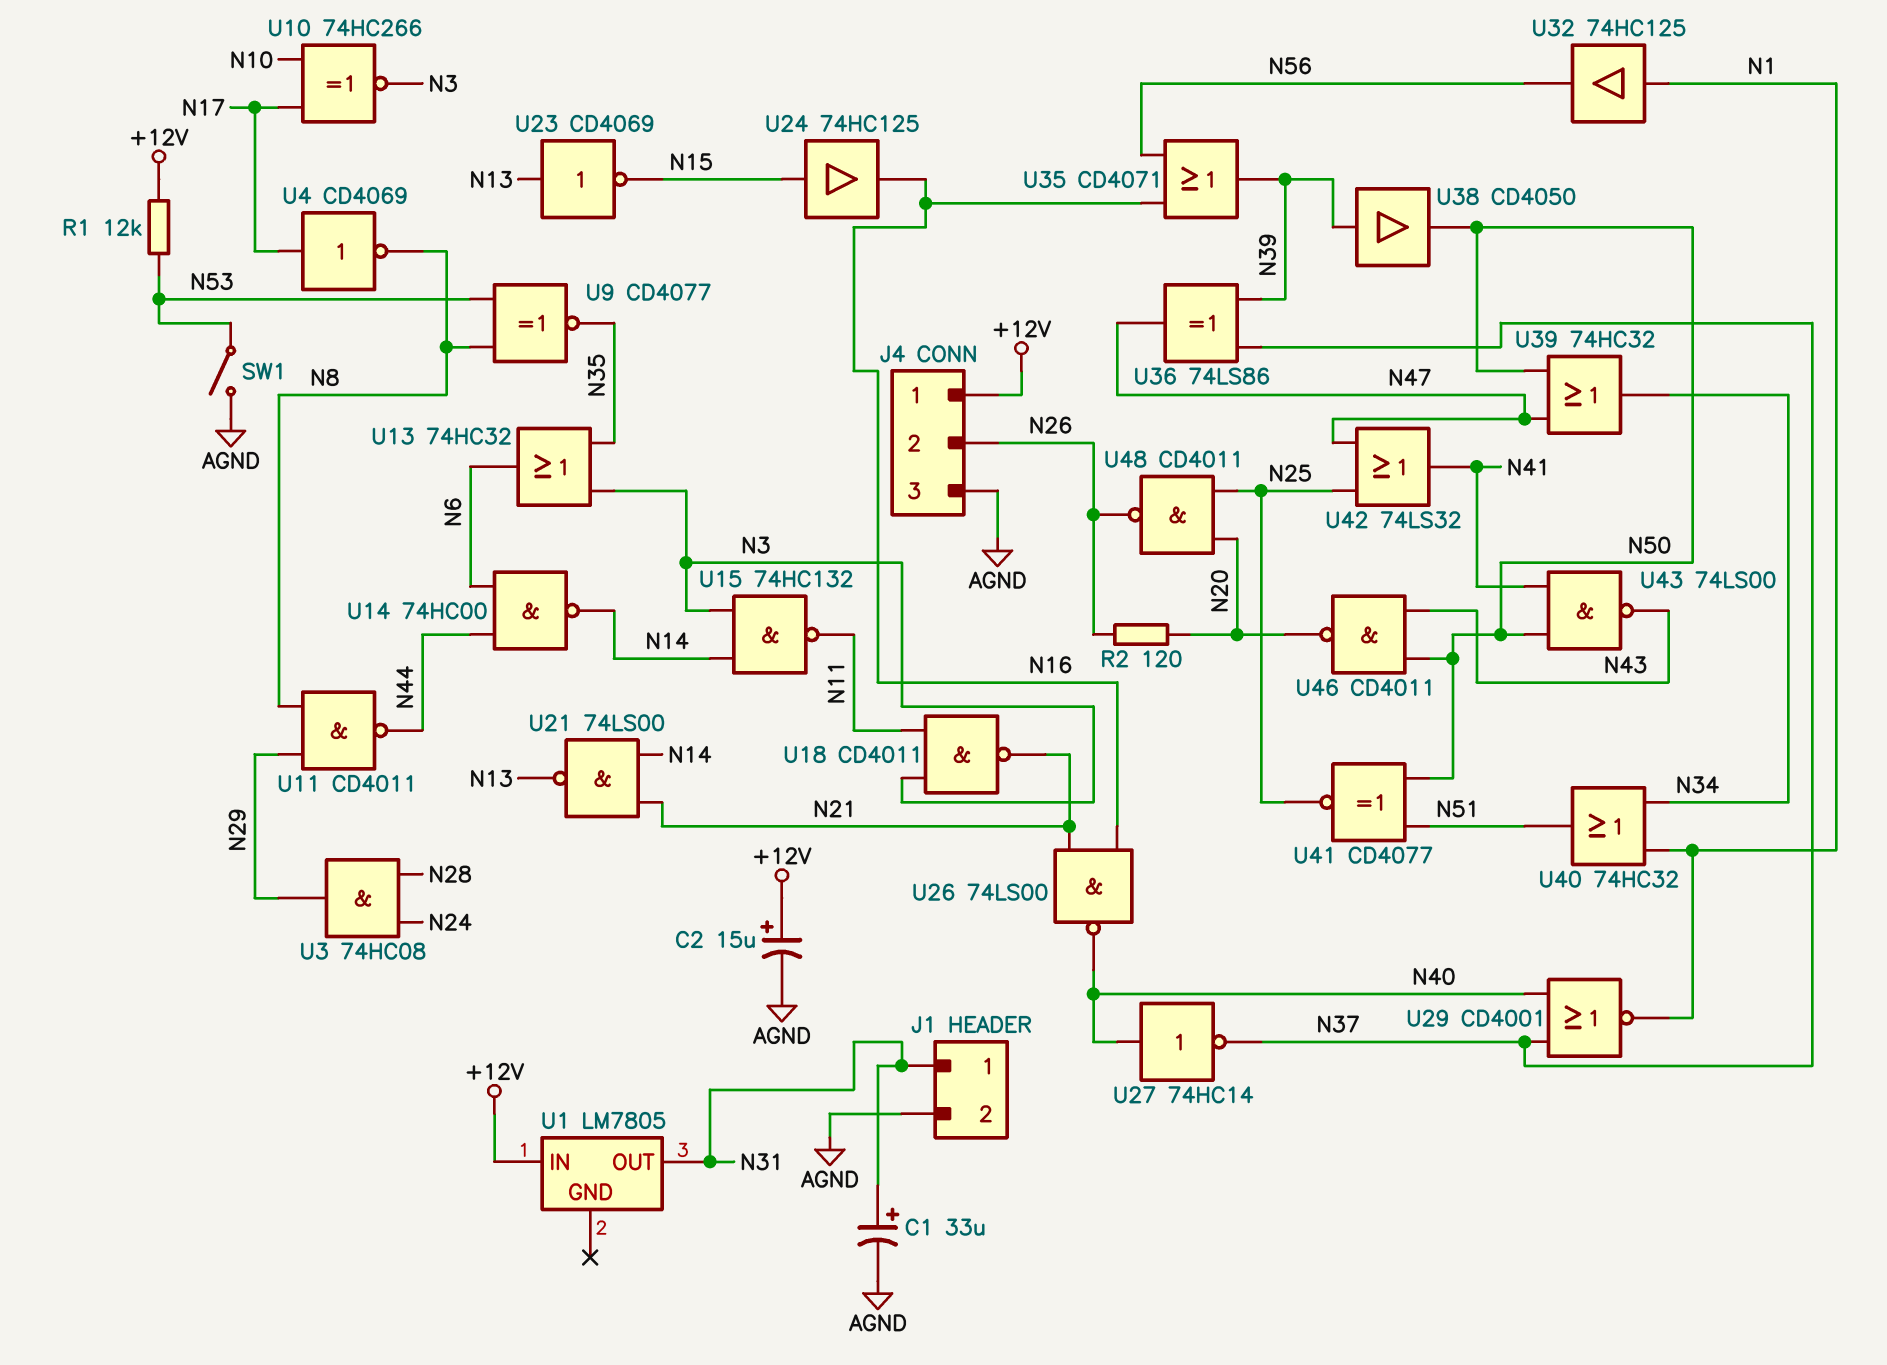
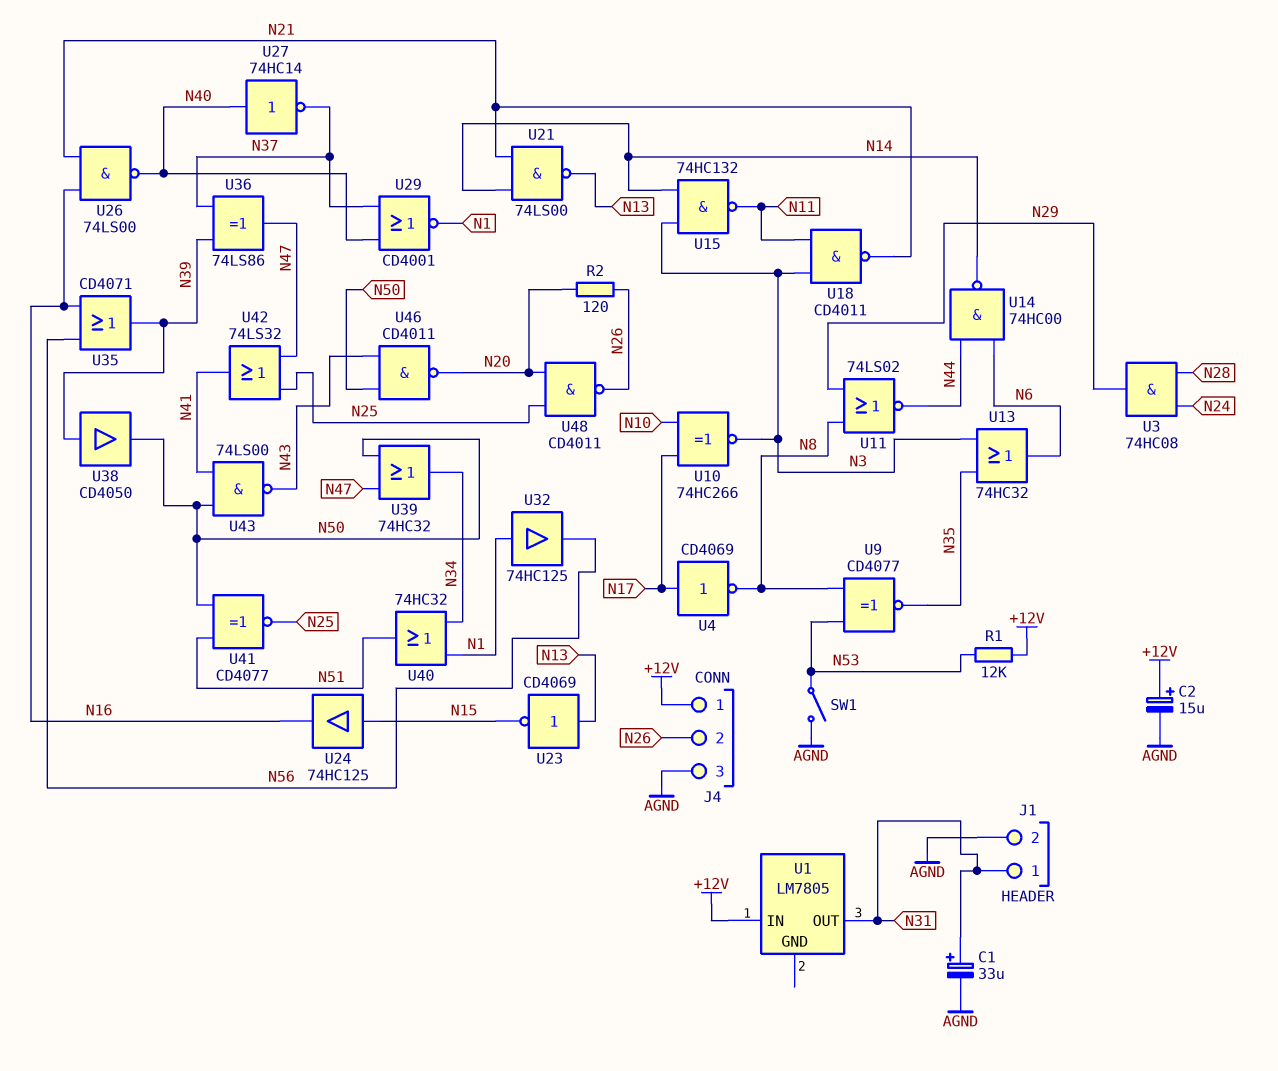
U11: NAND CD4011 (in N8, in N29, out N44) -> NOR 74LS02 (in N8, in N29, out N44)

